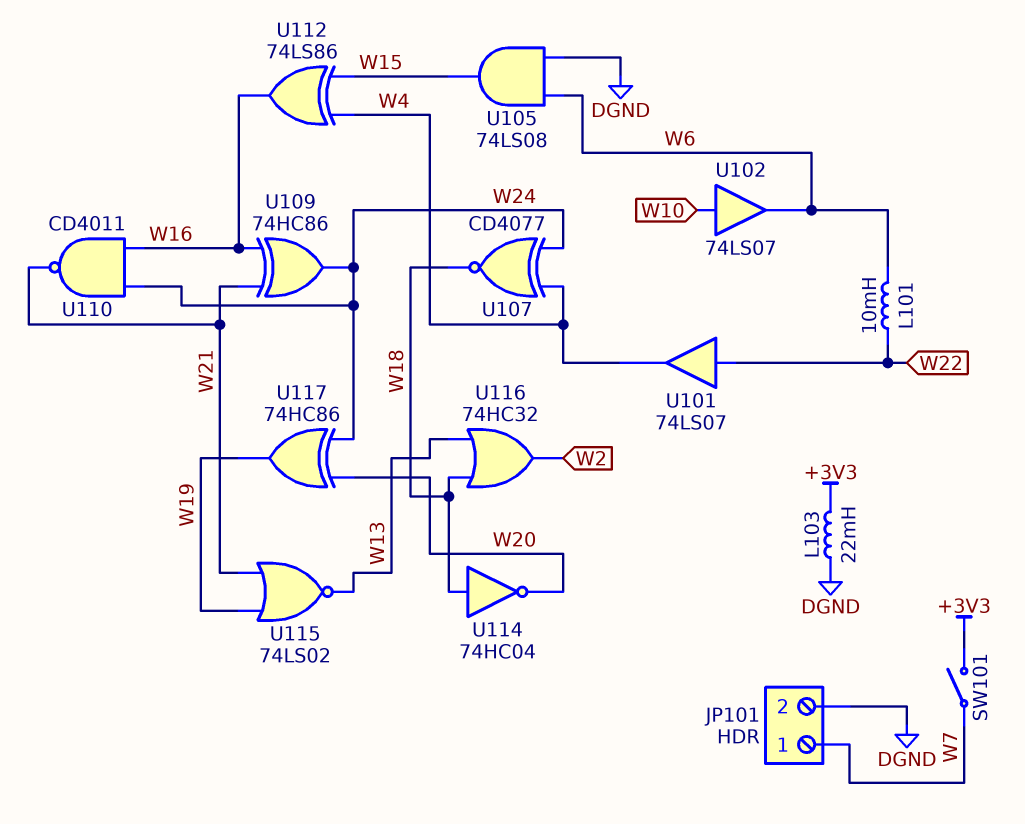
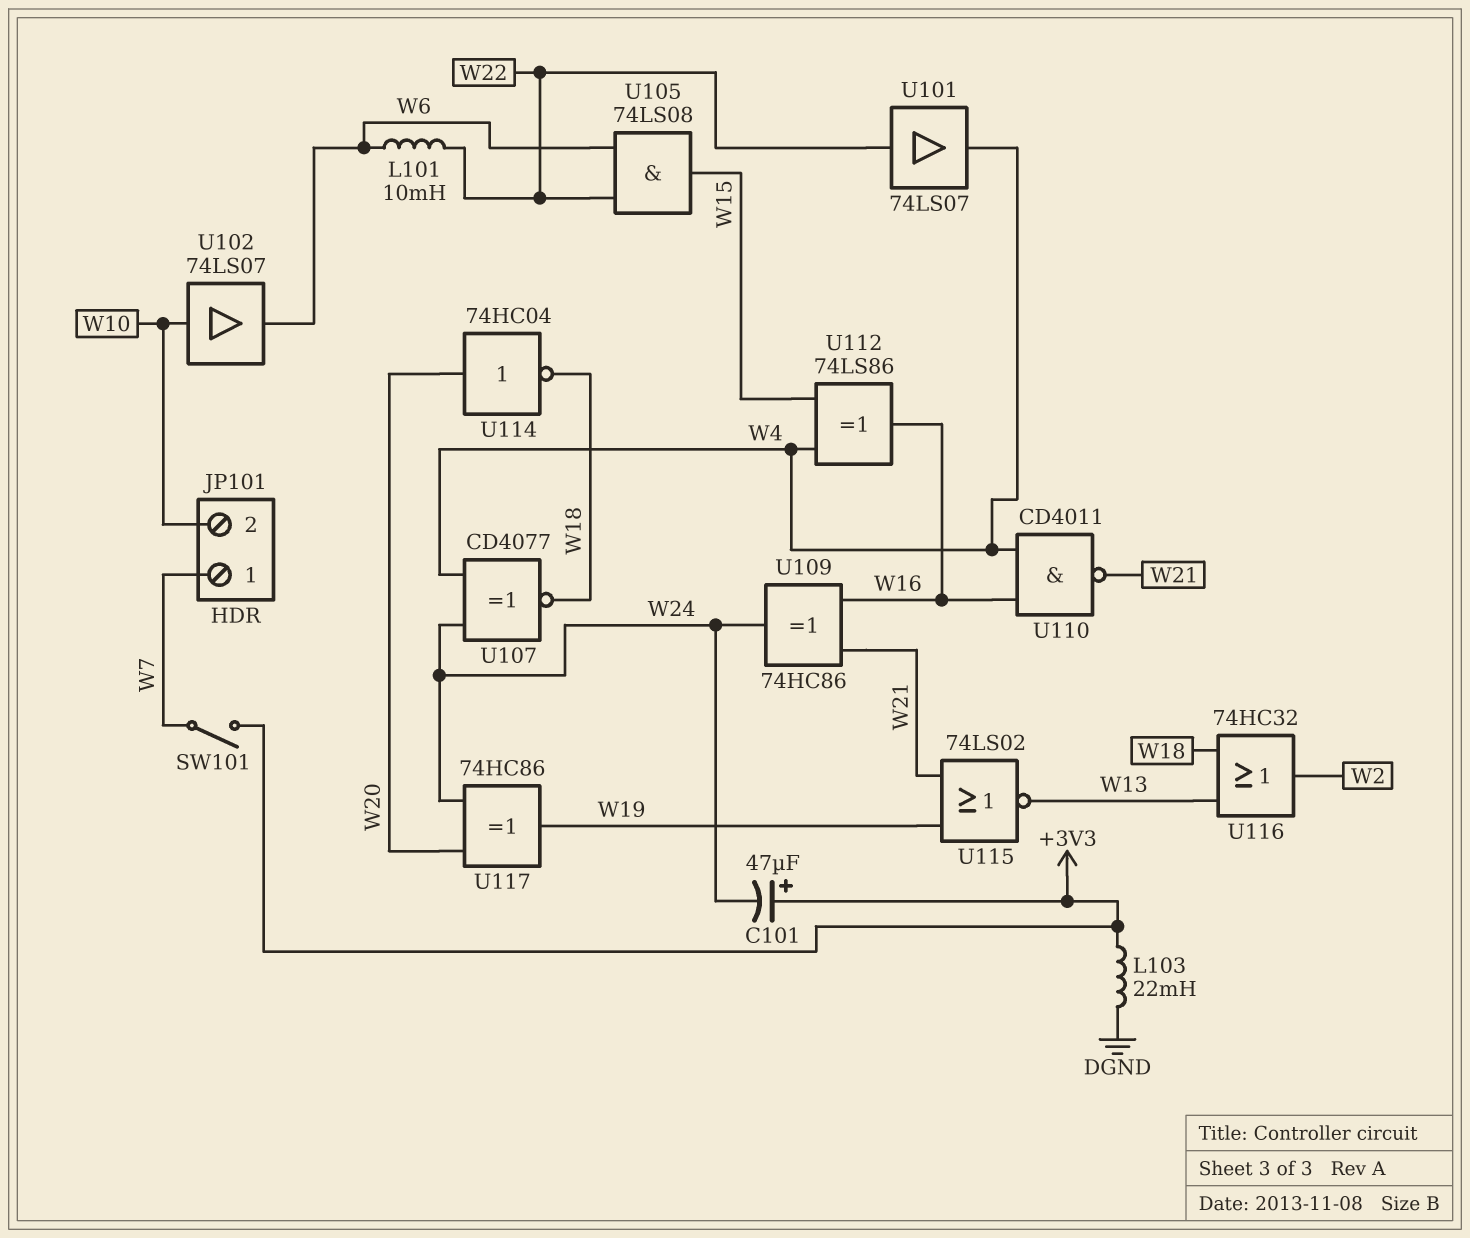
C101: none -> 47uF (plus +3V3, minus W24)
JP101 pin 2: DGND -> W10
U105: AND 74LS08 (in DGND, in W6, out W15) -> AND 74LS08 (in W6, in W22, out W15)
U110: NAND CD4011 (in W16, in W24, out W21) -> NAND CD4011 (in W4, in W16, out W21)
U114: NOT 74HC04 (in W18, out W20) -> NOT 74HC04 (in W20, out W18)

